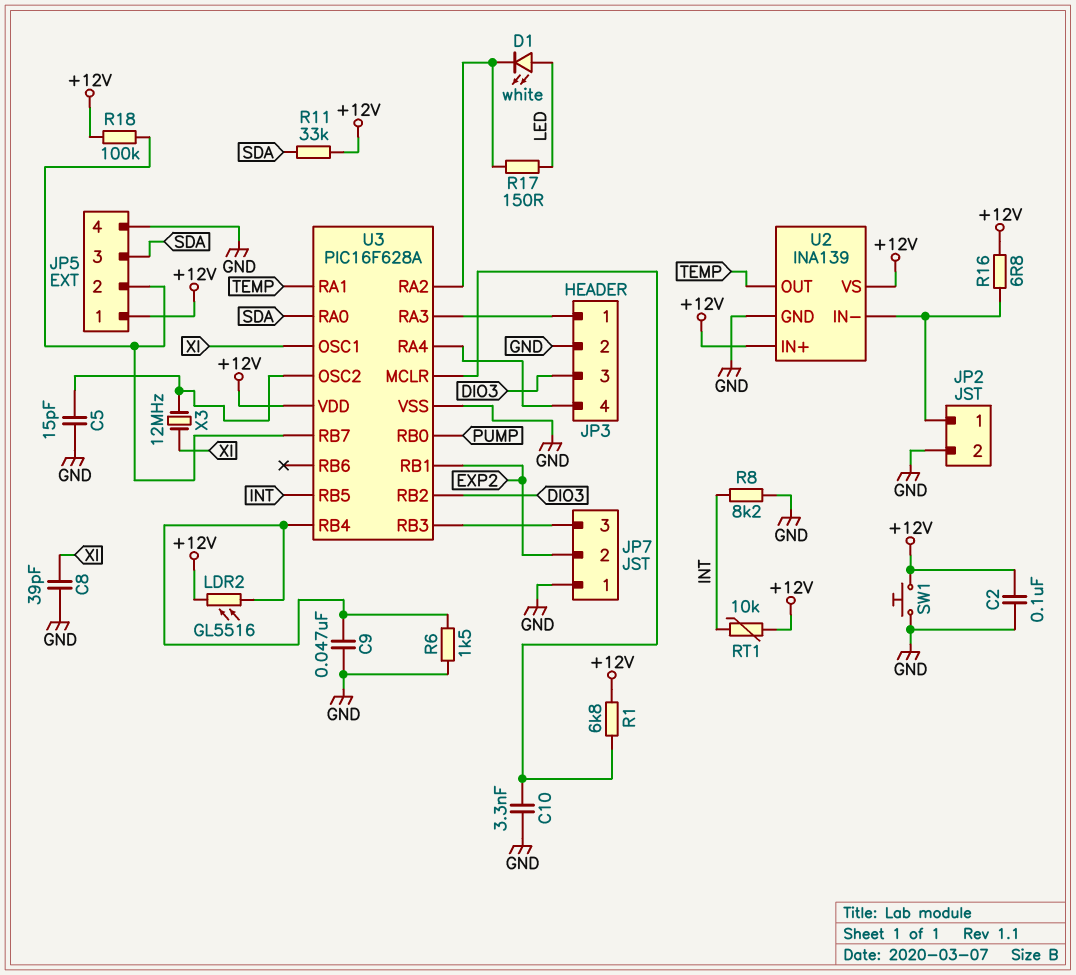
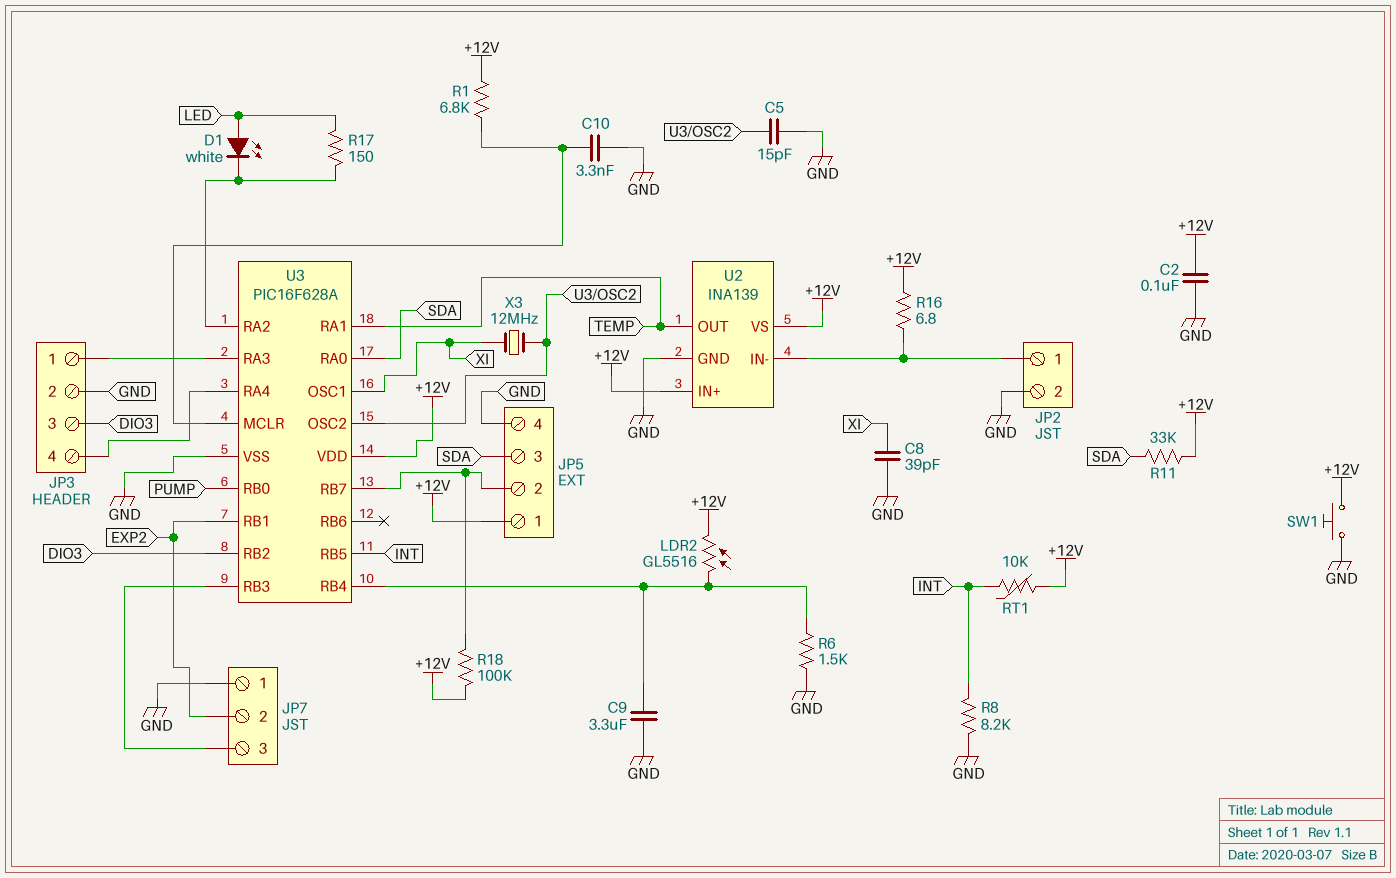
C9: 47nF (GND, U3/RB4) -> 3.3uF (GND, U3/RB4)

